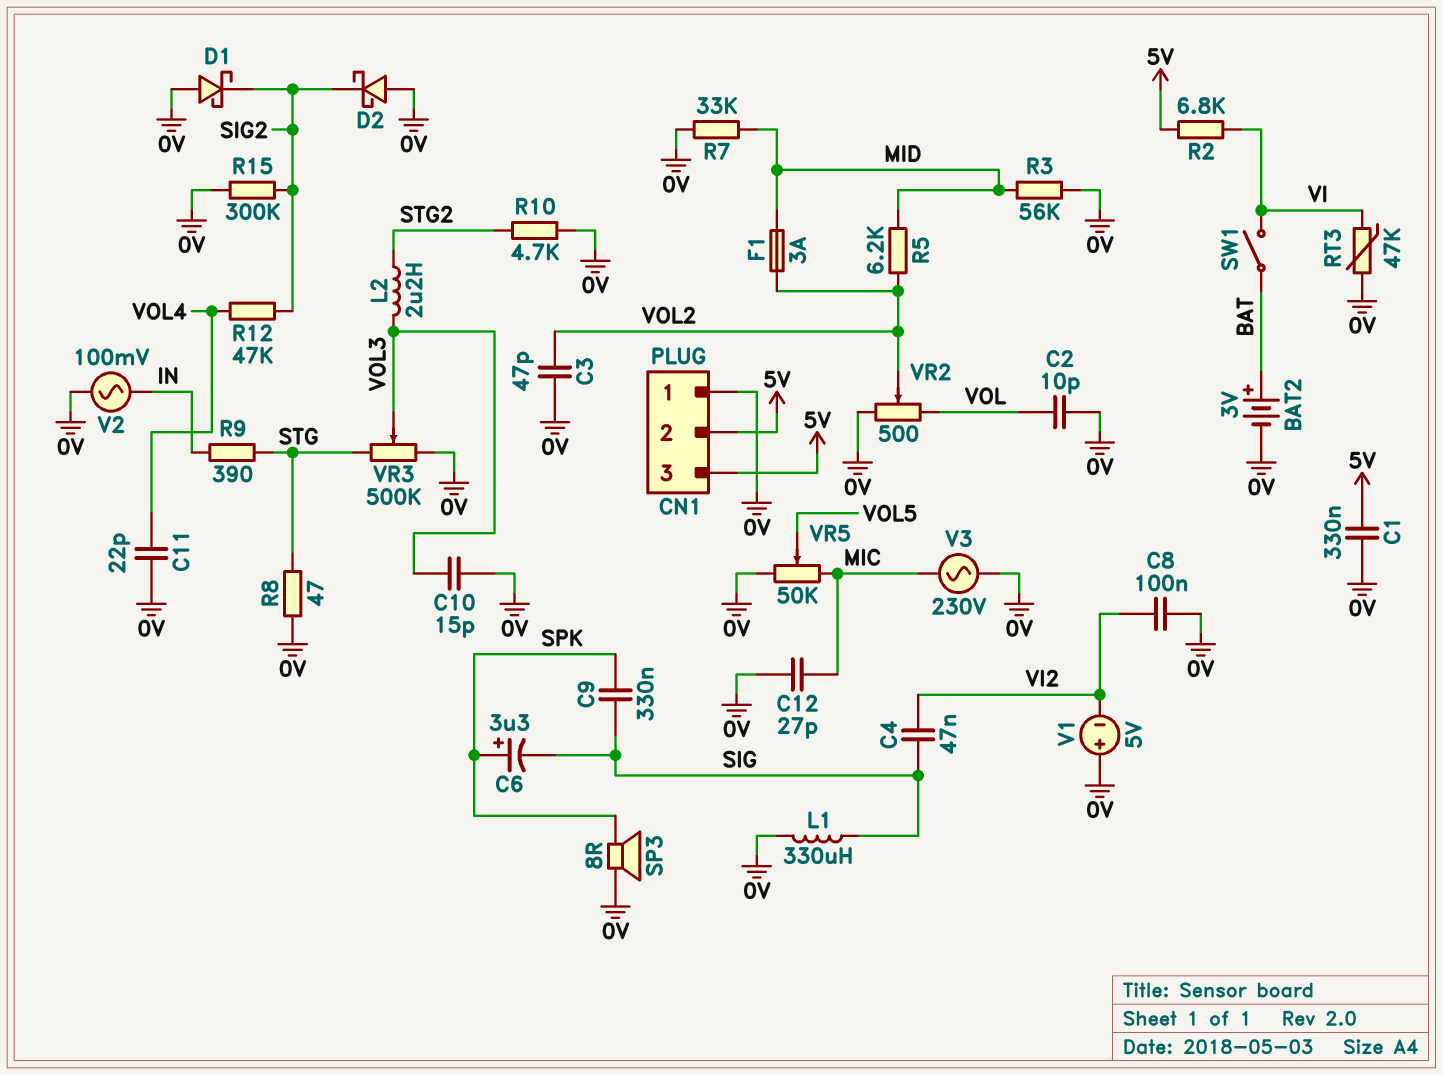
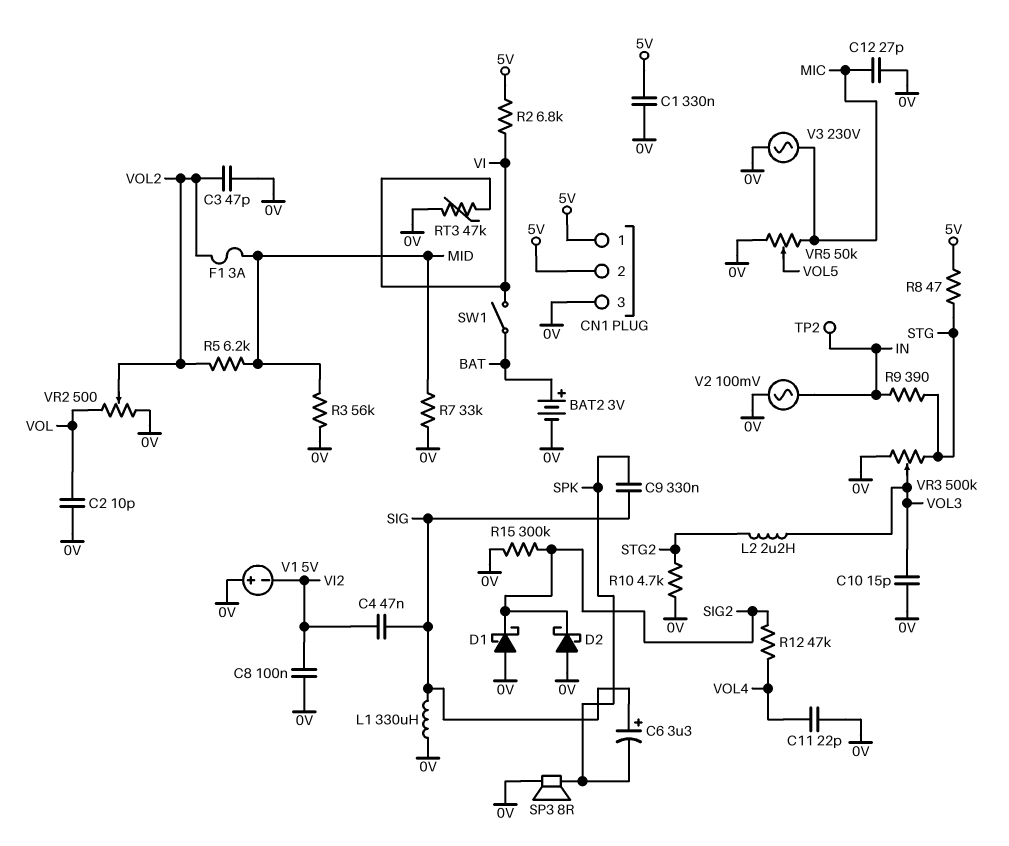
C6: 3.3uF (plus SPK, minus SIG) -> 3.3uF (plus SIG, minus SPK)
CN1 pin 1: 0V -> 5V
CN1 pin 3: 5V -> 0V
R8: 47 (0V, STG) -> 47 (5V, STG)
TP2: none -> test point (IN)

